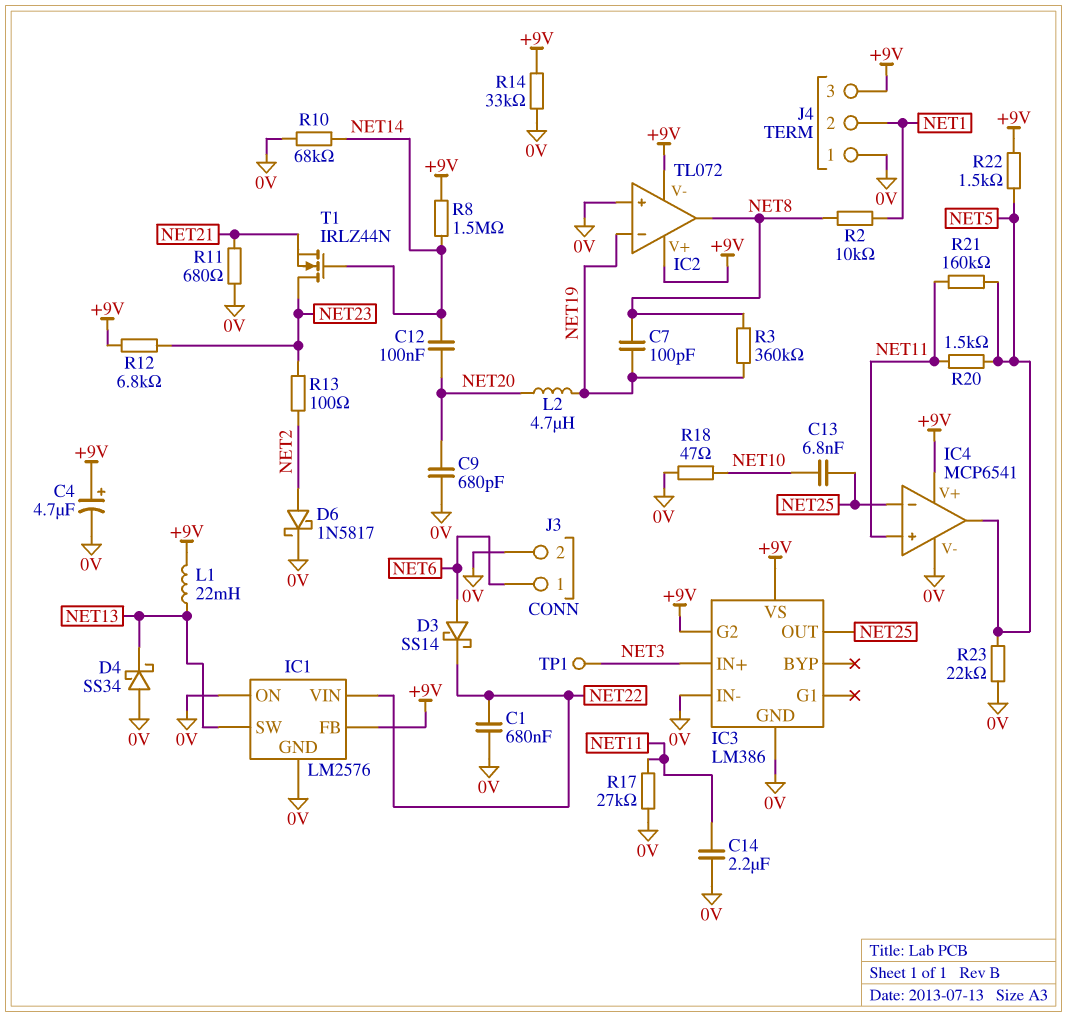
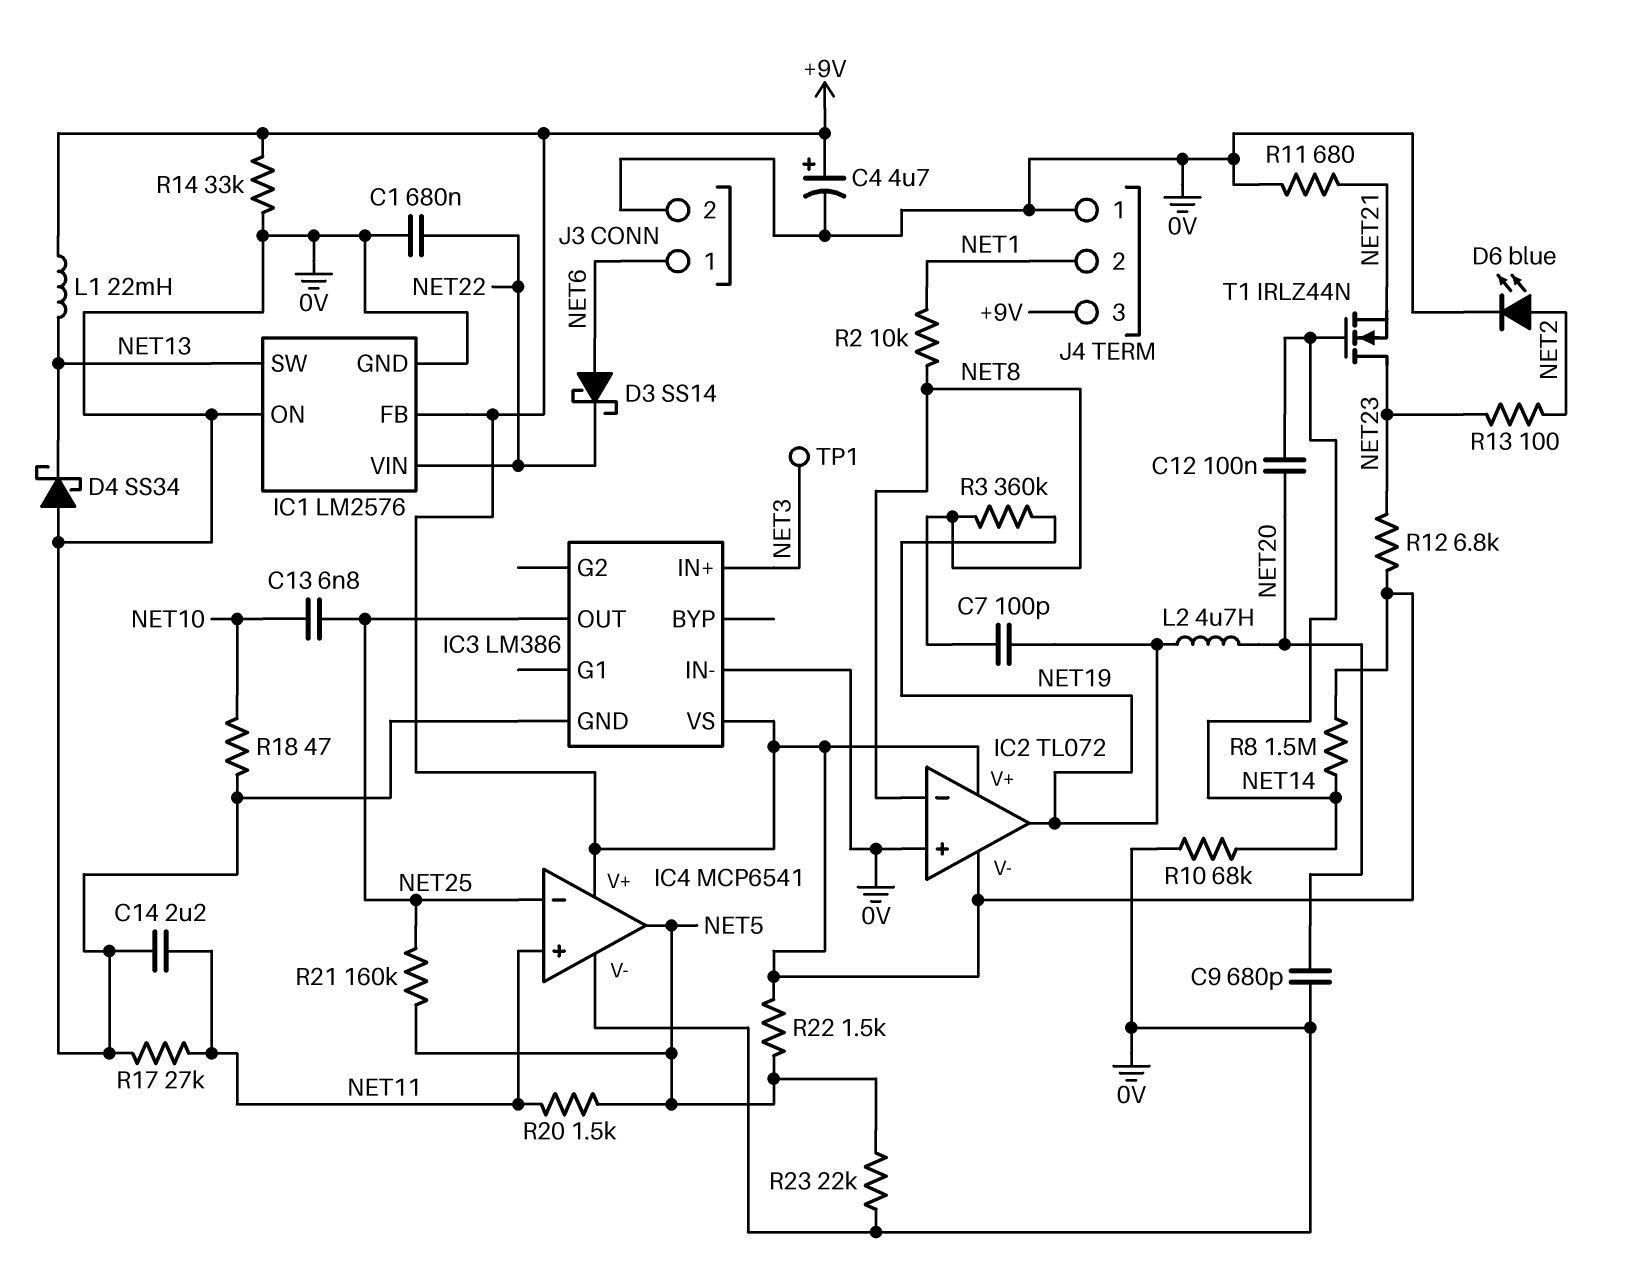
D6: schottky 1N5817 (A NET2, K 0V) -> LED blue (A NET2, K 0V)
IC2 pin in-: NET19 -> NET8
IC2 pin out: NET8 -> NET19
IC3 pin G2: +9V -> none
R21: 160k (NET5, NET11) -> 160k (NET5, NET25)

